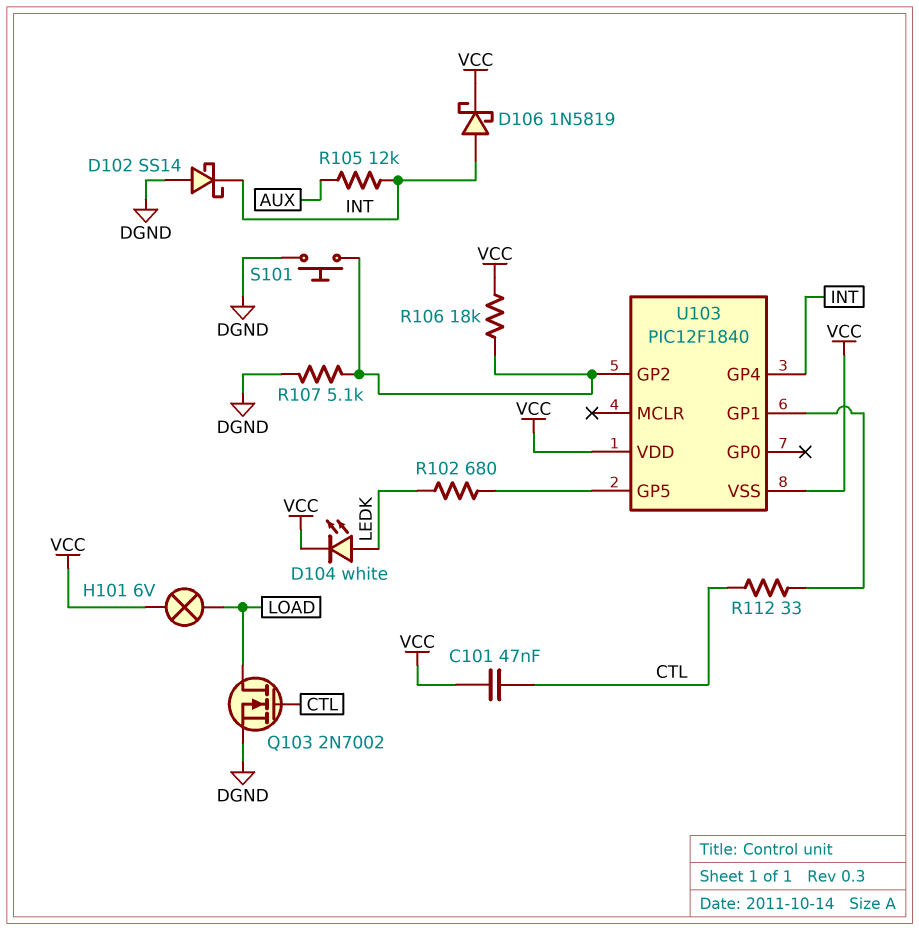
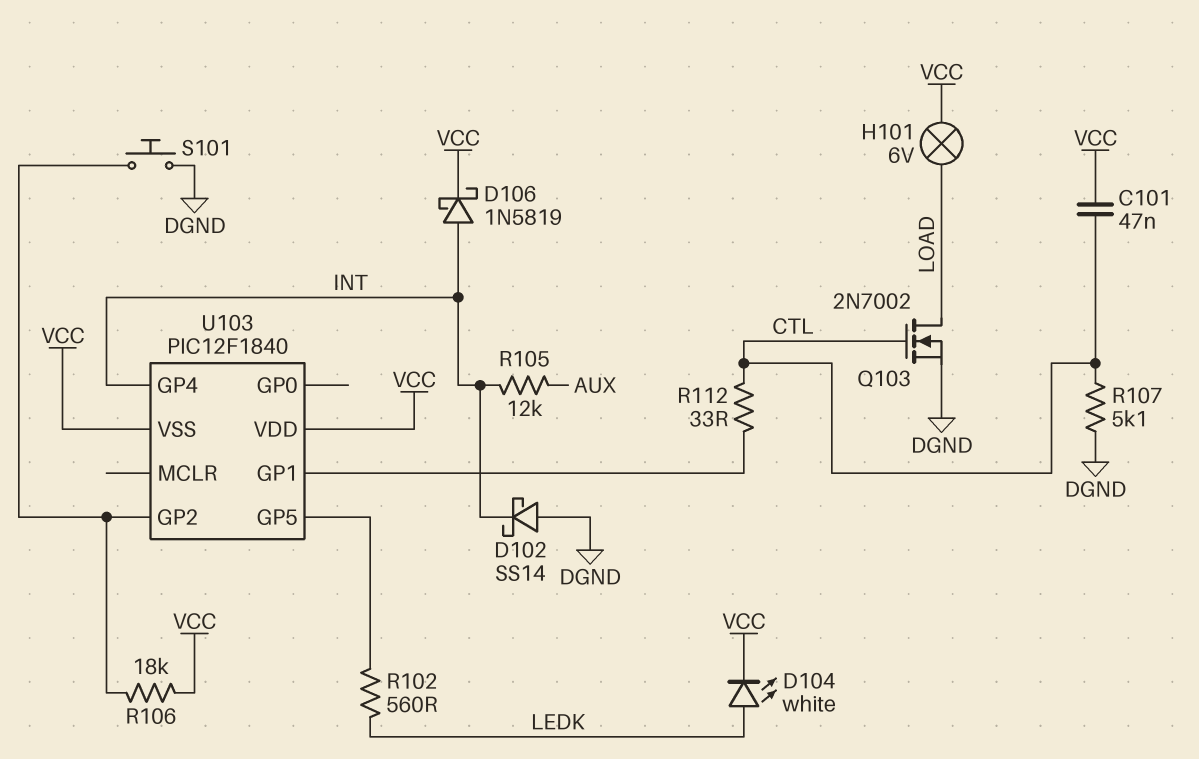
R102: 680 (LEDK, U103/GP5) -> 560 (LEDK, U103/GP5)
R107: 5.1k (DGND, U103/GP2) -> 5.1k (CTL, DGND)

